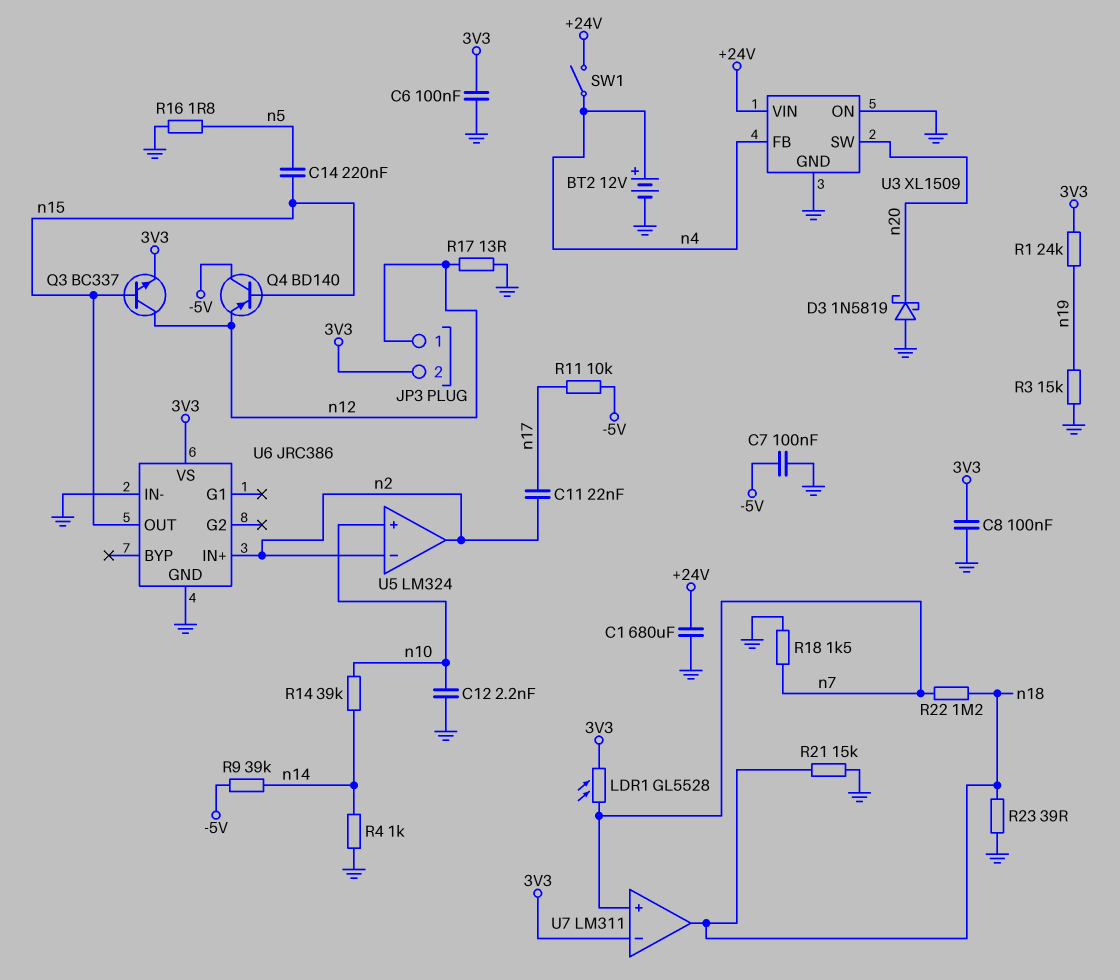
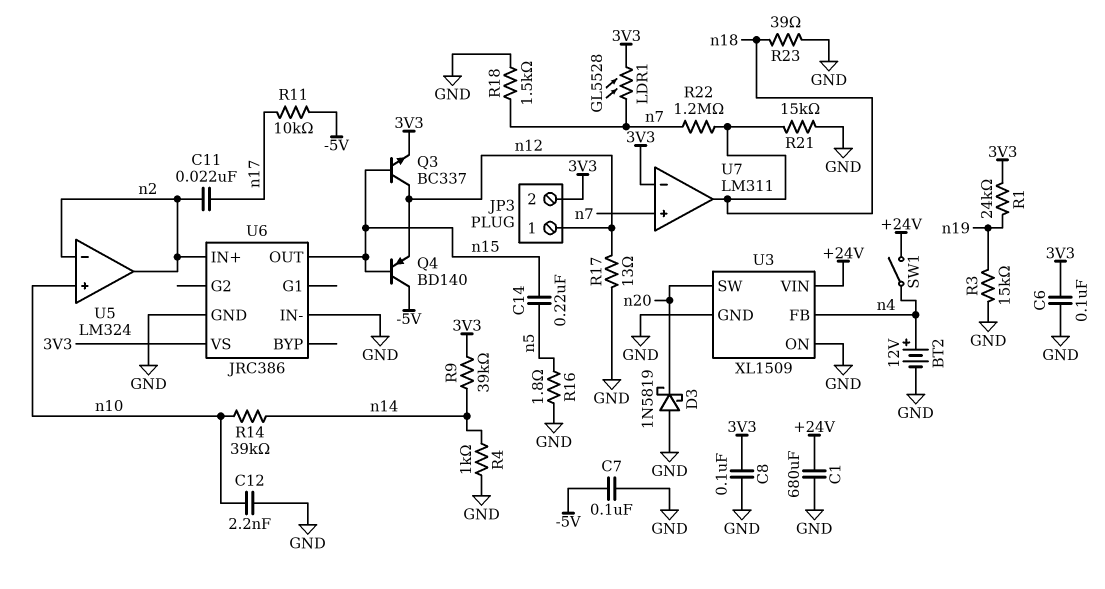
R9: 39k (-5V, n14) -> 39k (3V3, n14)

